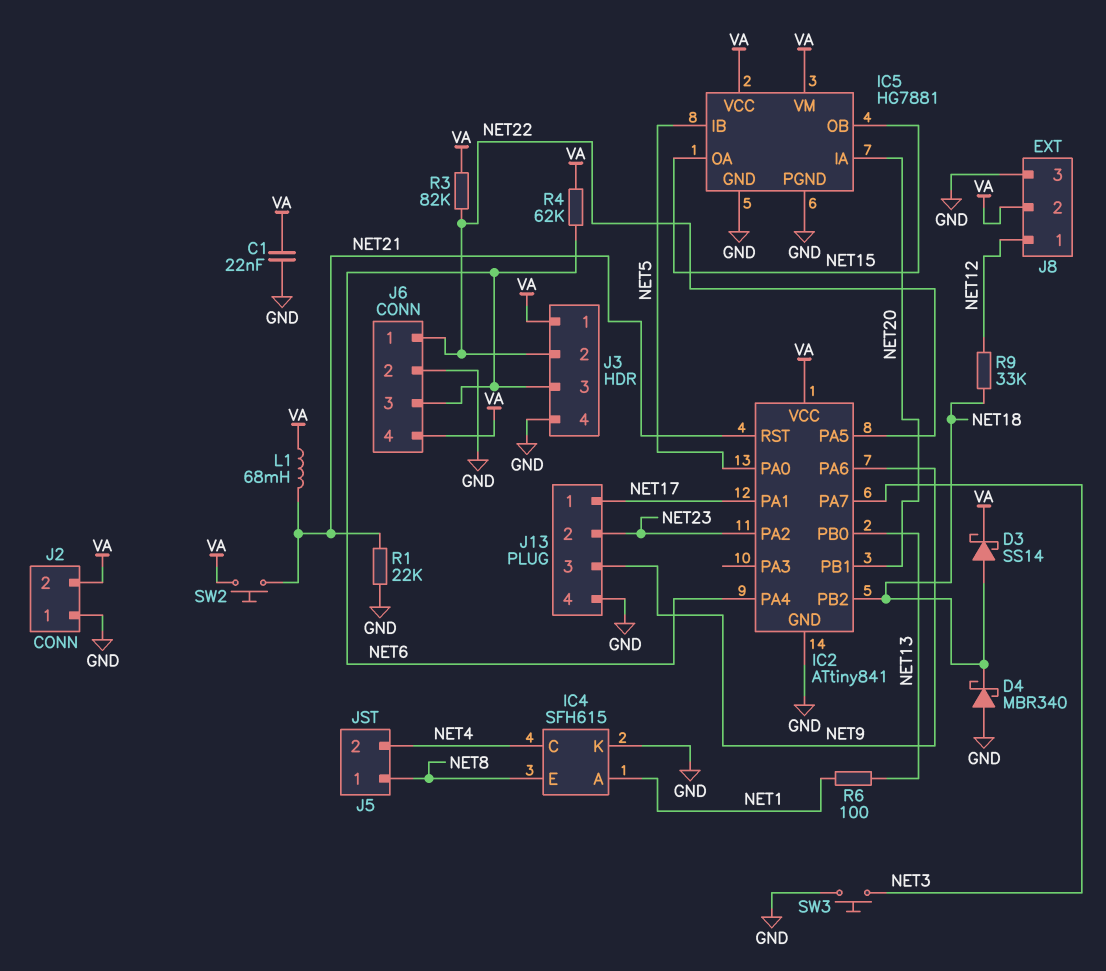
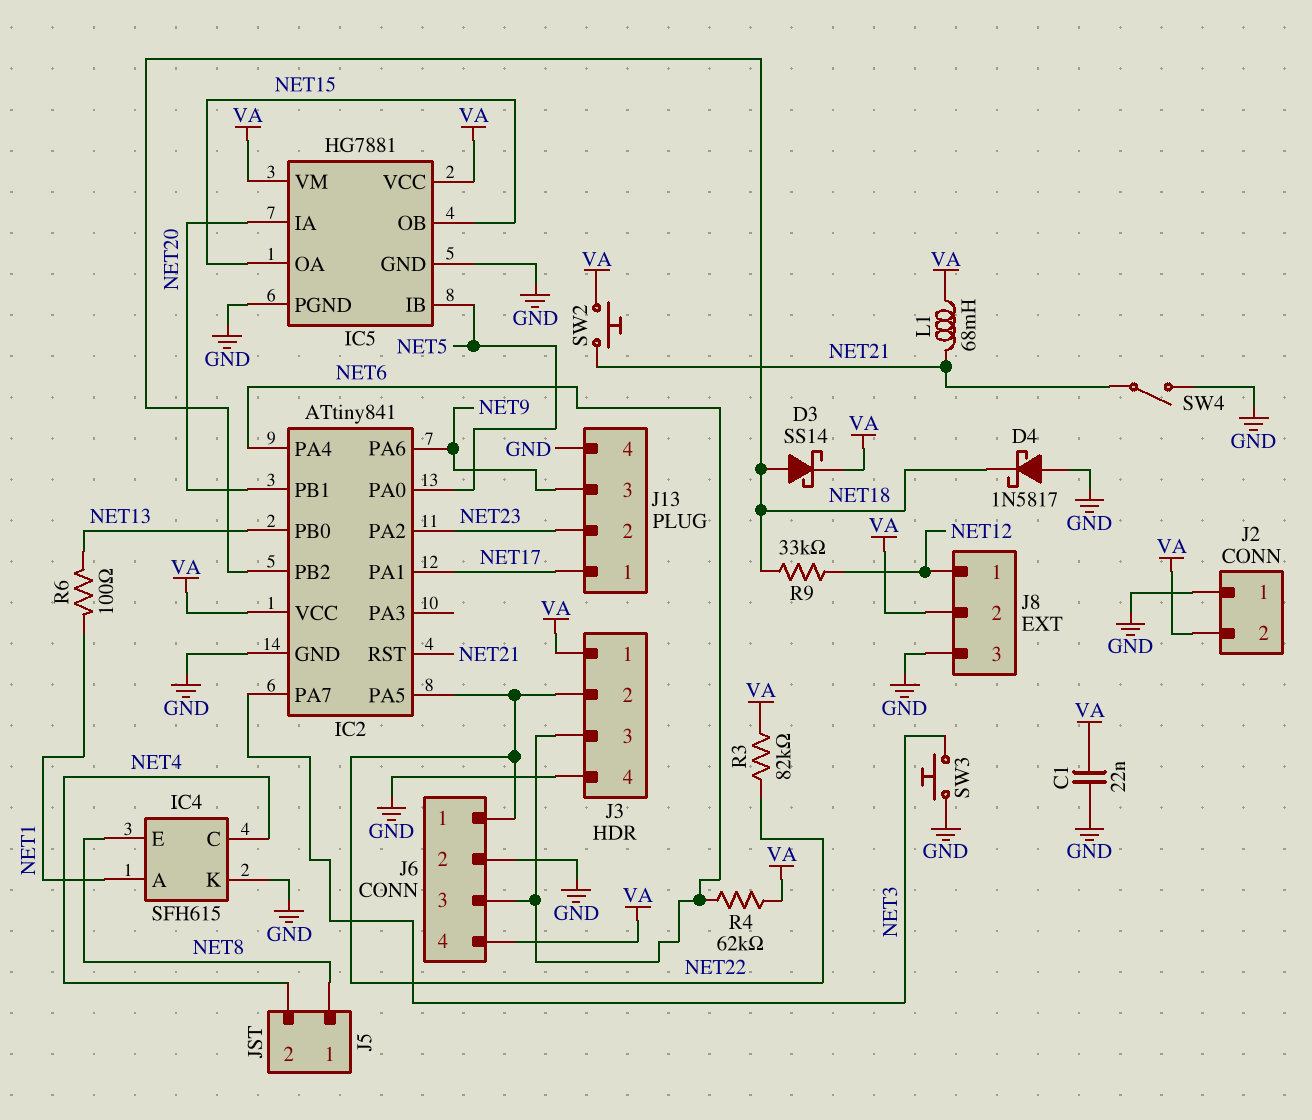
D4: schottky MBR340 (A GND, K NET18) -> schottky 1N5817 (A GND, K NET18)
R1: 22k (GND, NET21) -> none
SW4: none -> switch (GND, NET21)

